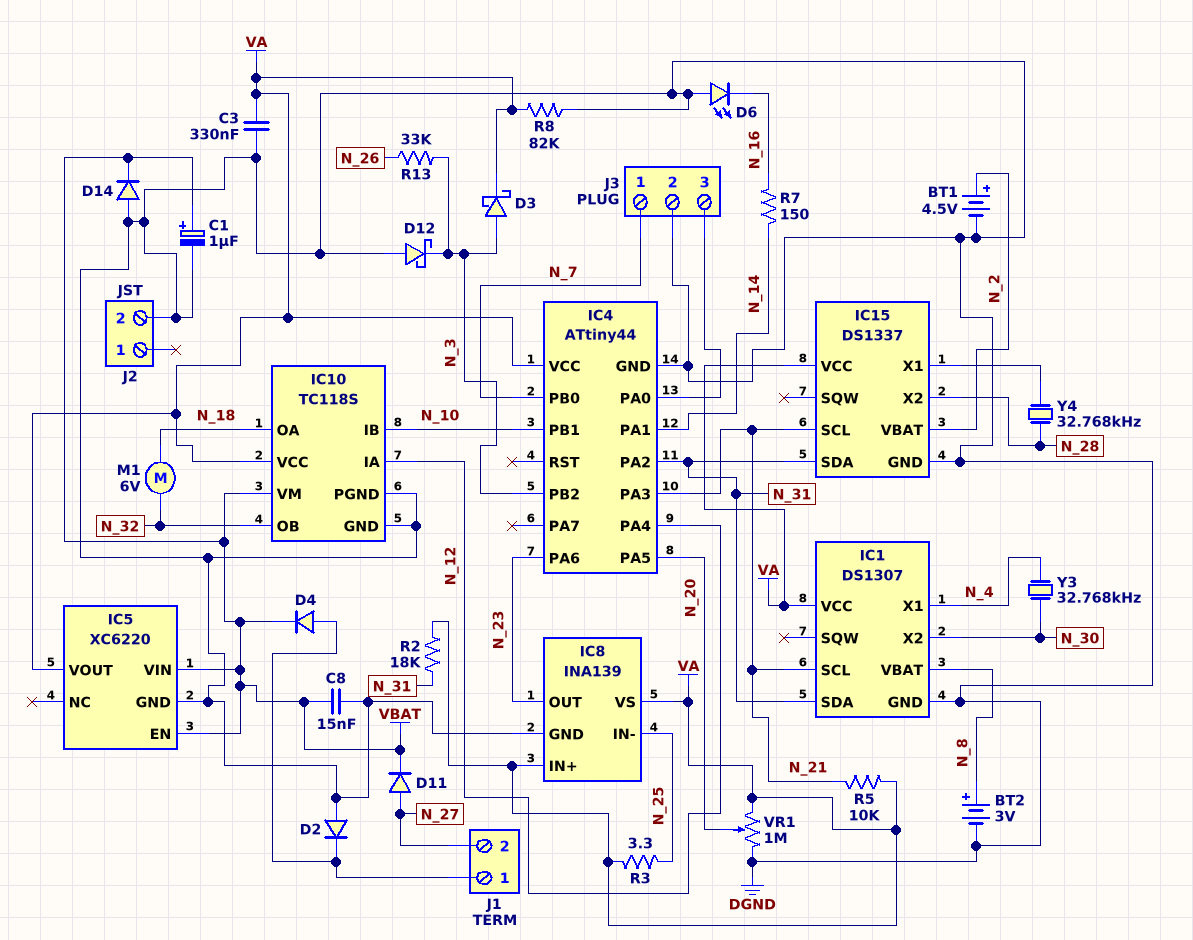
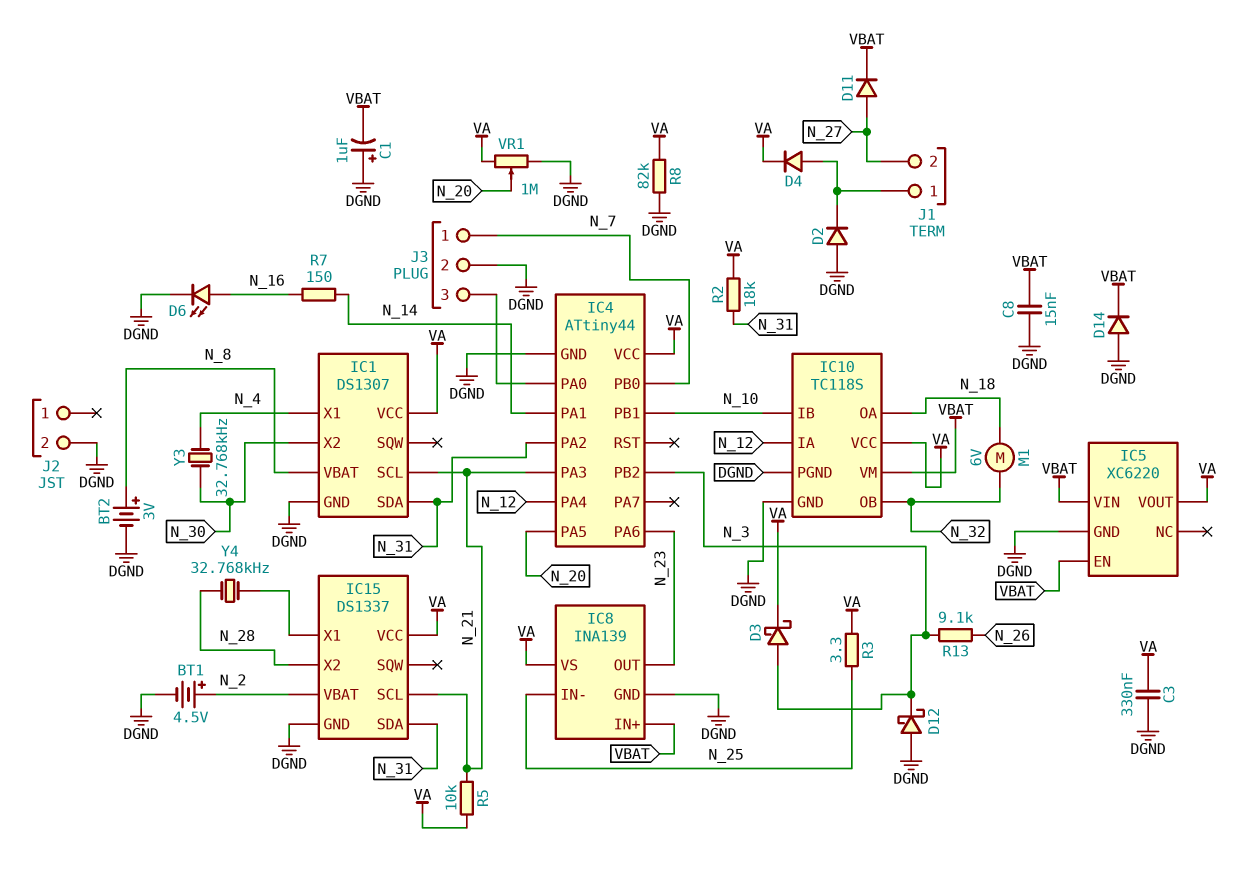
C1: 1uF (plus VBAT, minus DGND) -> 1uF (plus DGND, minus VBAT)
D4: diode (A J1/1, K VBAT) -> diode (A J1/1, K VA)
D6: LED (A DGND, K N_16) -> LED (A N_16, K DGND)
IC8 pin IN+: VA -> VBAT
R13: 33k (N_3, N_26) -> 9.1k (N_3, N_26)

